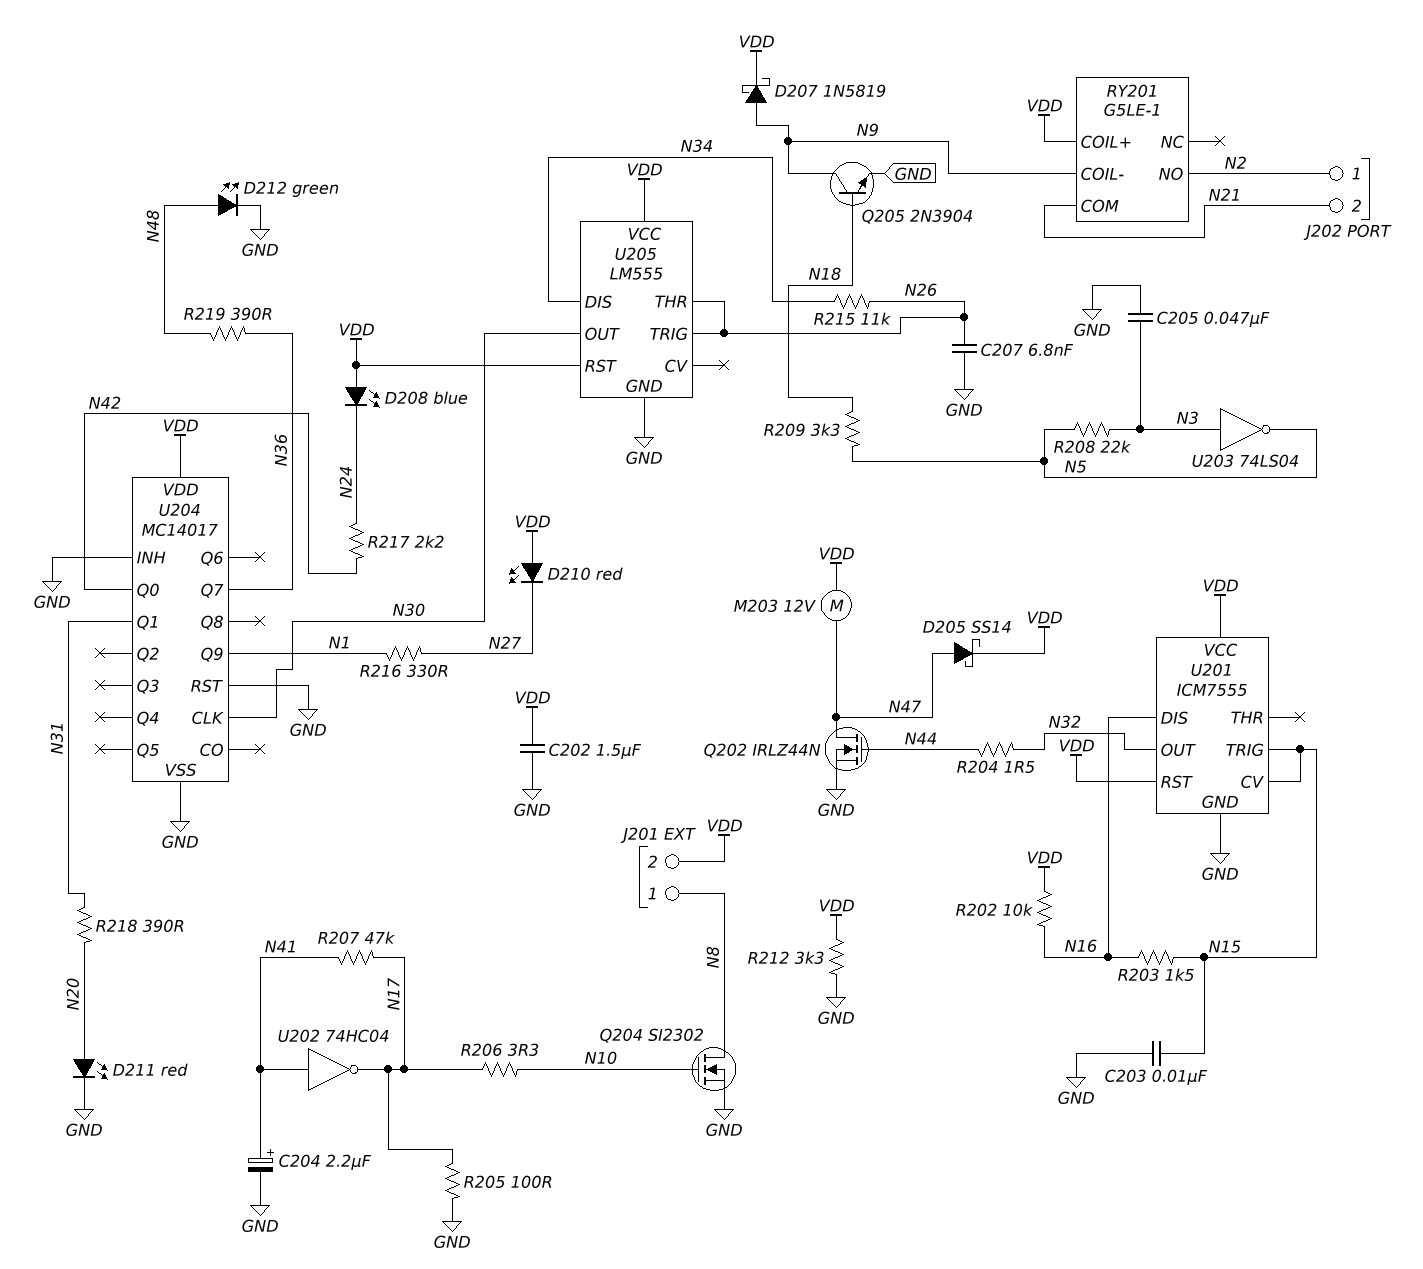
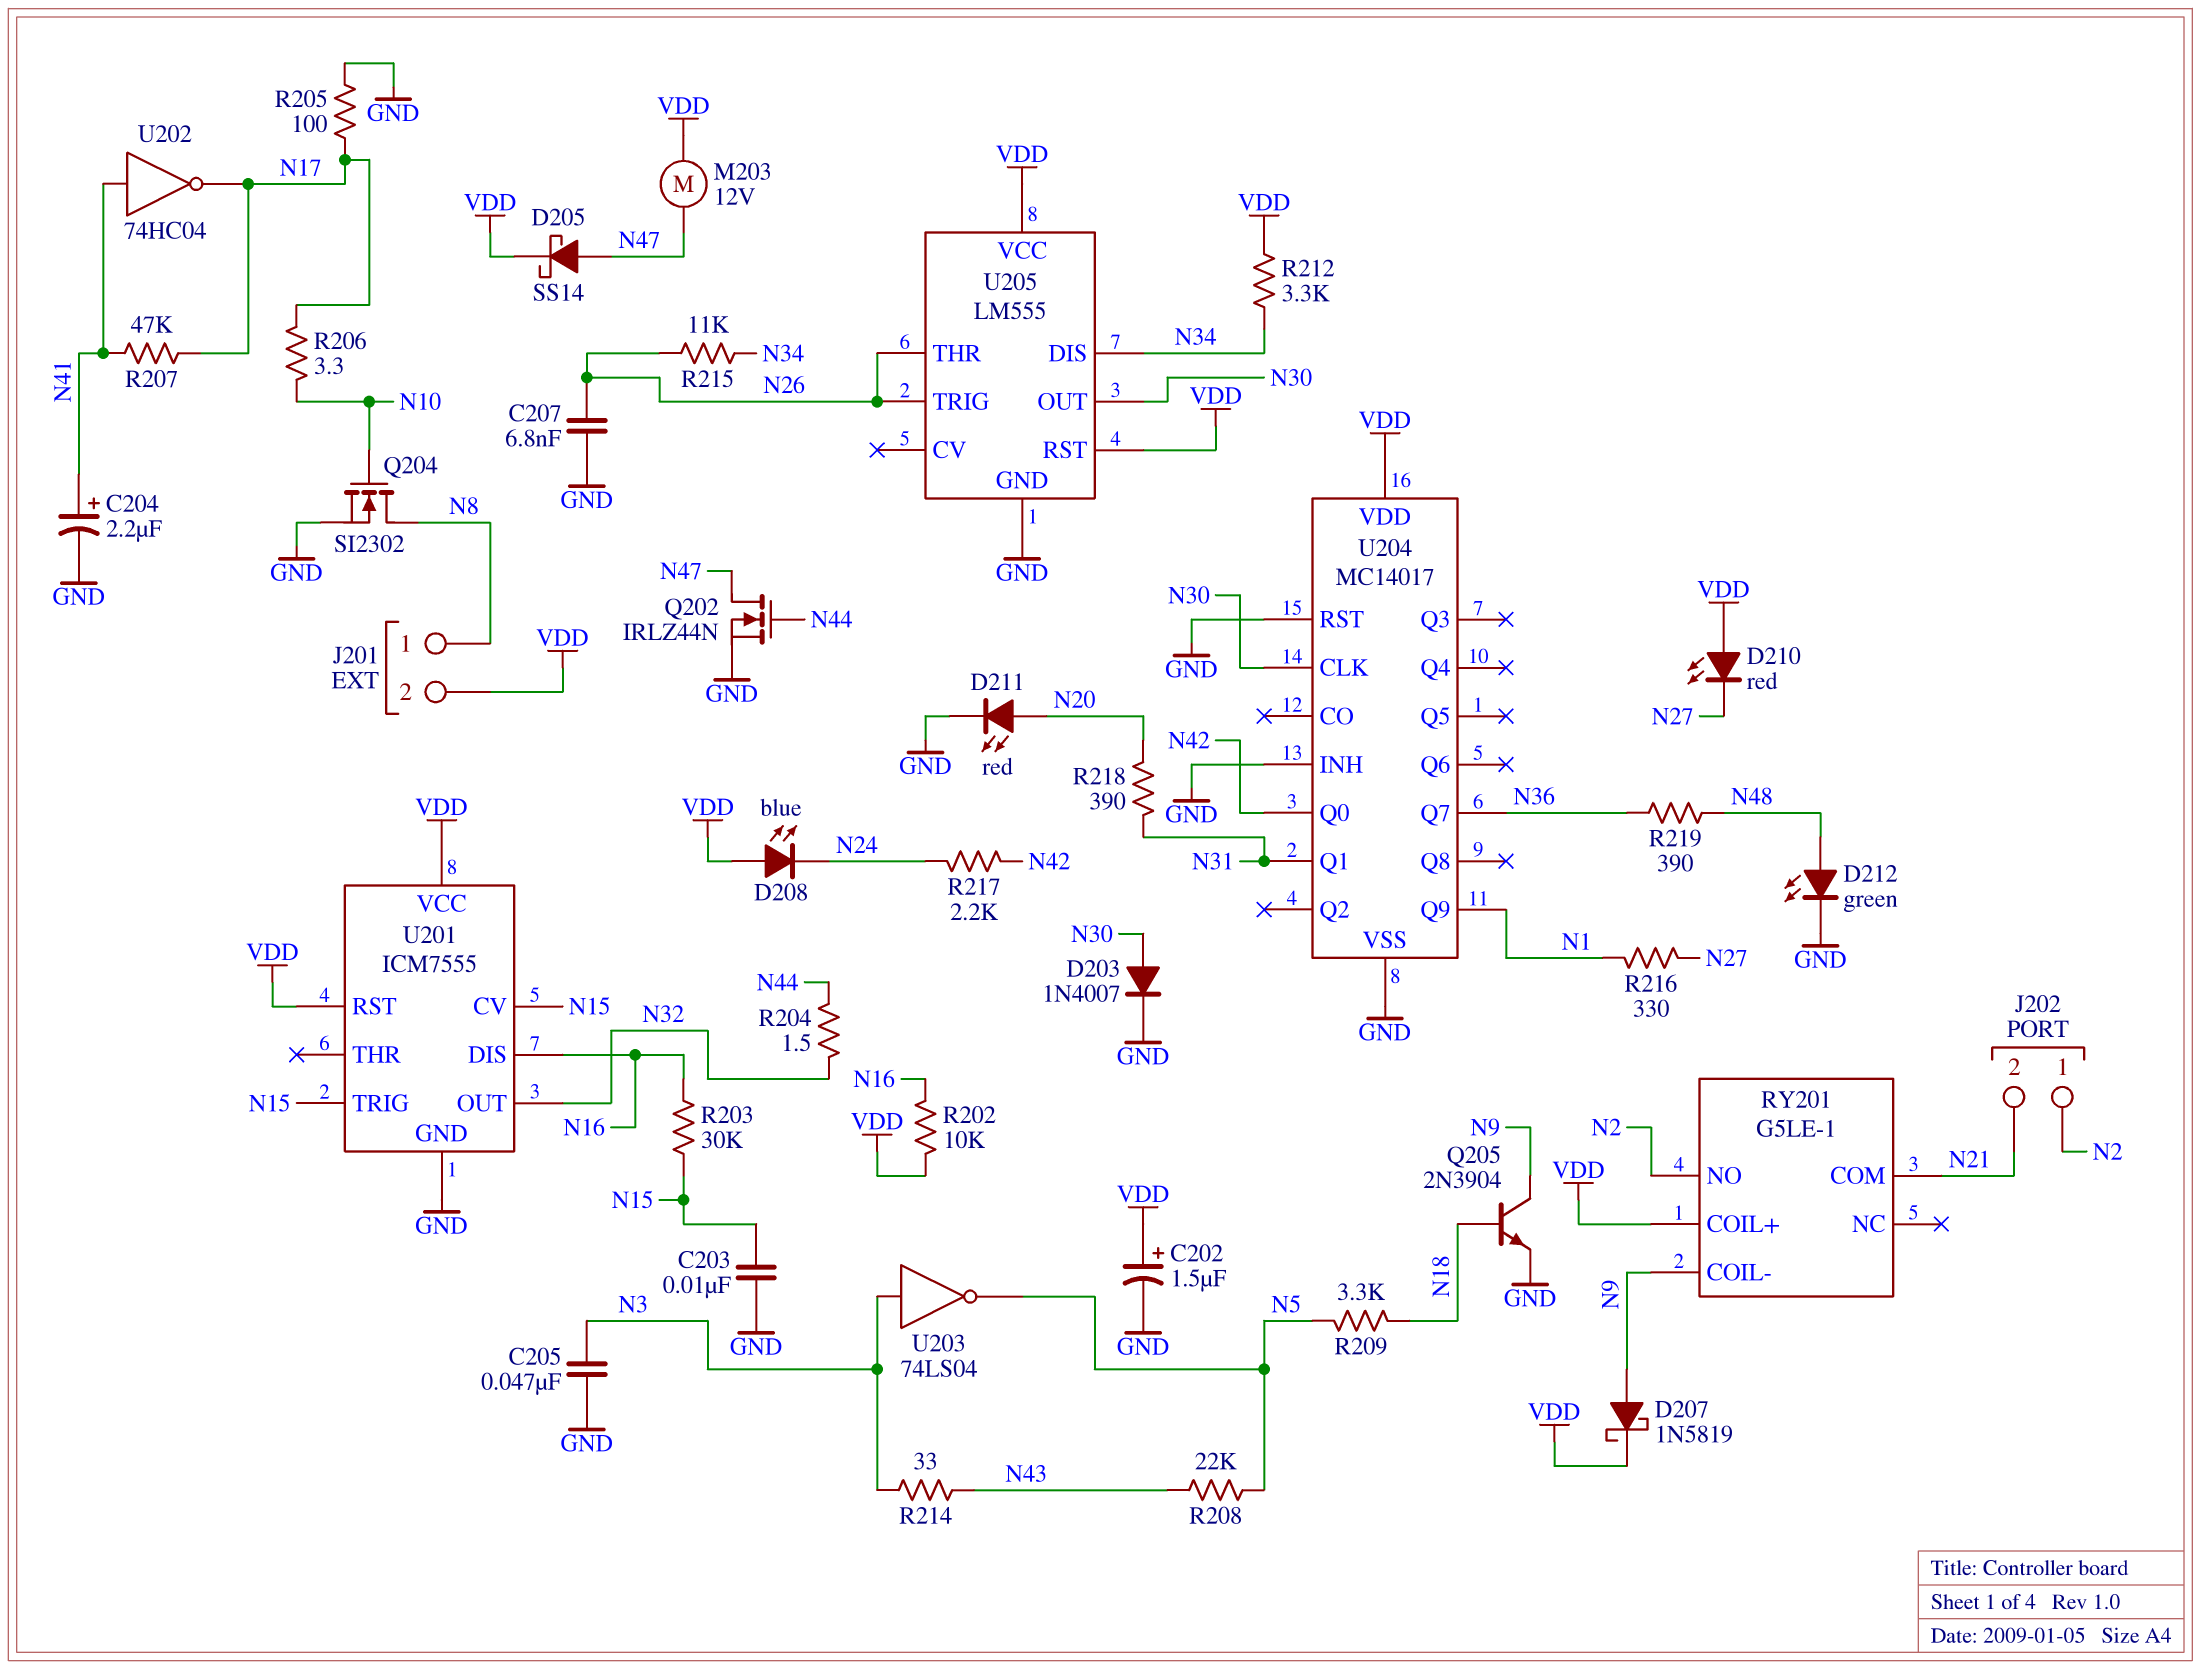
C202: 1.5uF (GND, VDD) -> 1.5uF (plus VDD, minus GND)
D203: none -> diode 1N4007 (A N30, K GND)
R203: 1.5k (N15, N16) -> 30k (N15, N16)
R208: 22k (N3, N5) -> 22k (N5, N43)
R212: 3.3k (GND, VDD) -> 3.3k (N34, VDD)
R214: none -> 33 (N3, N43)

